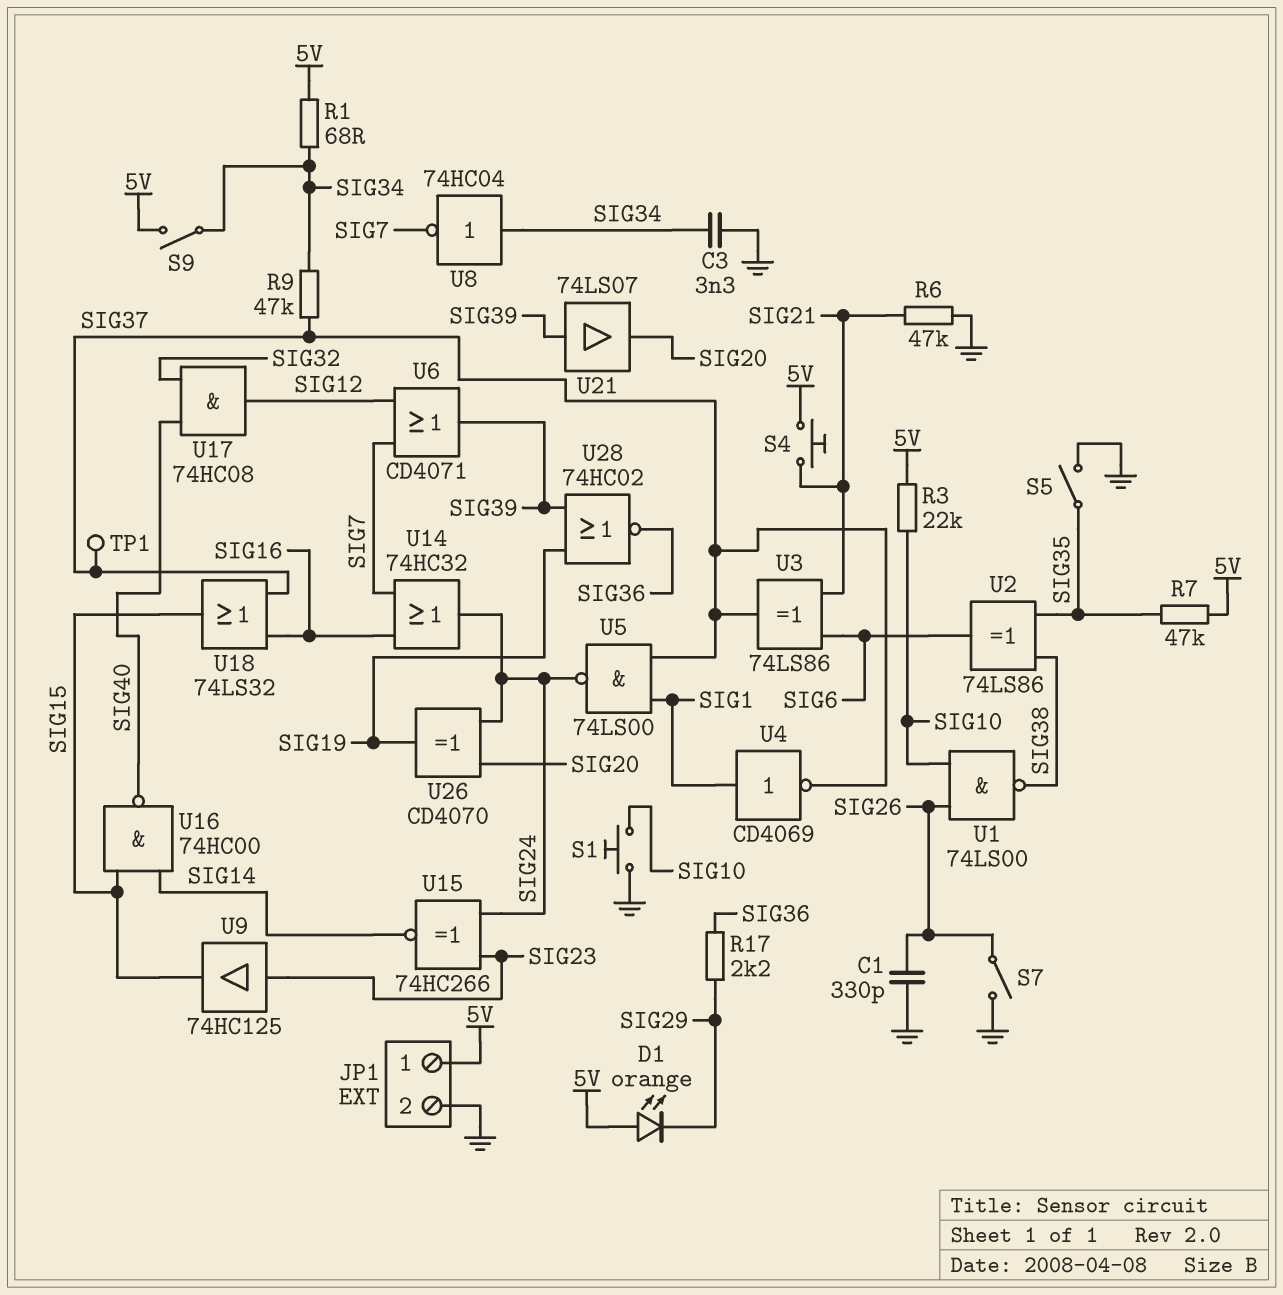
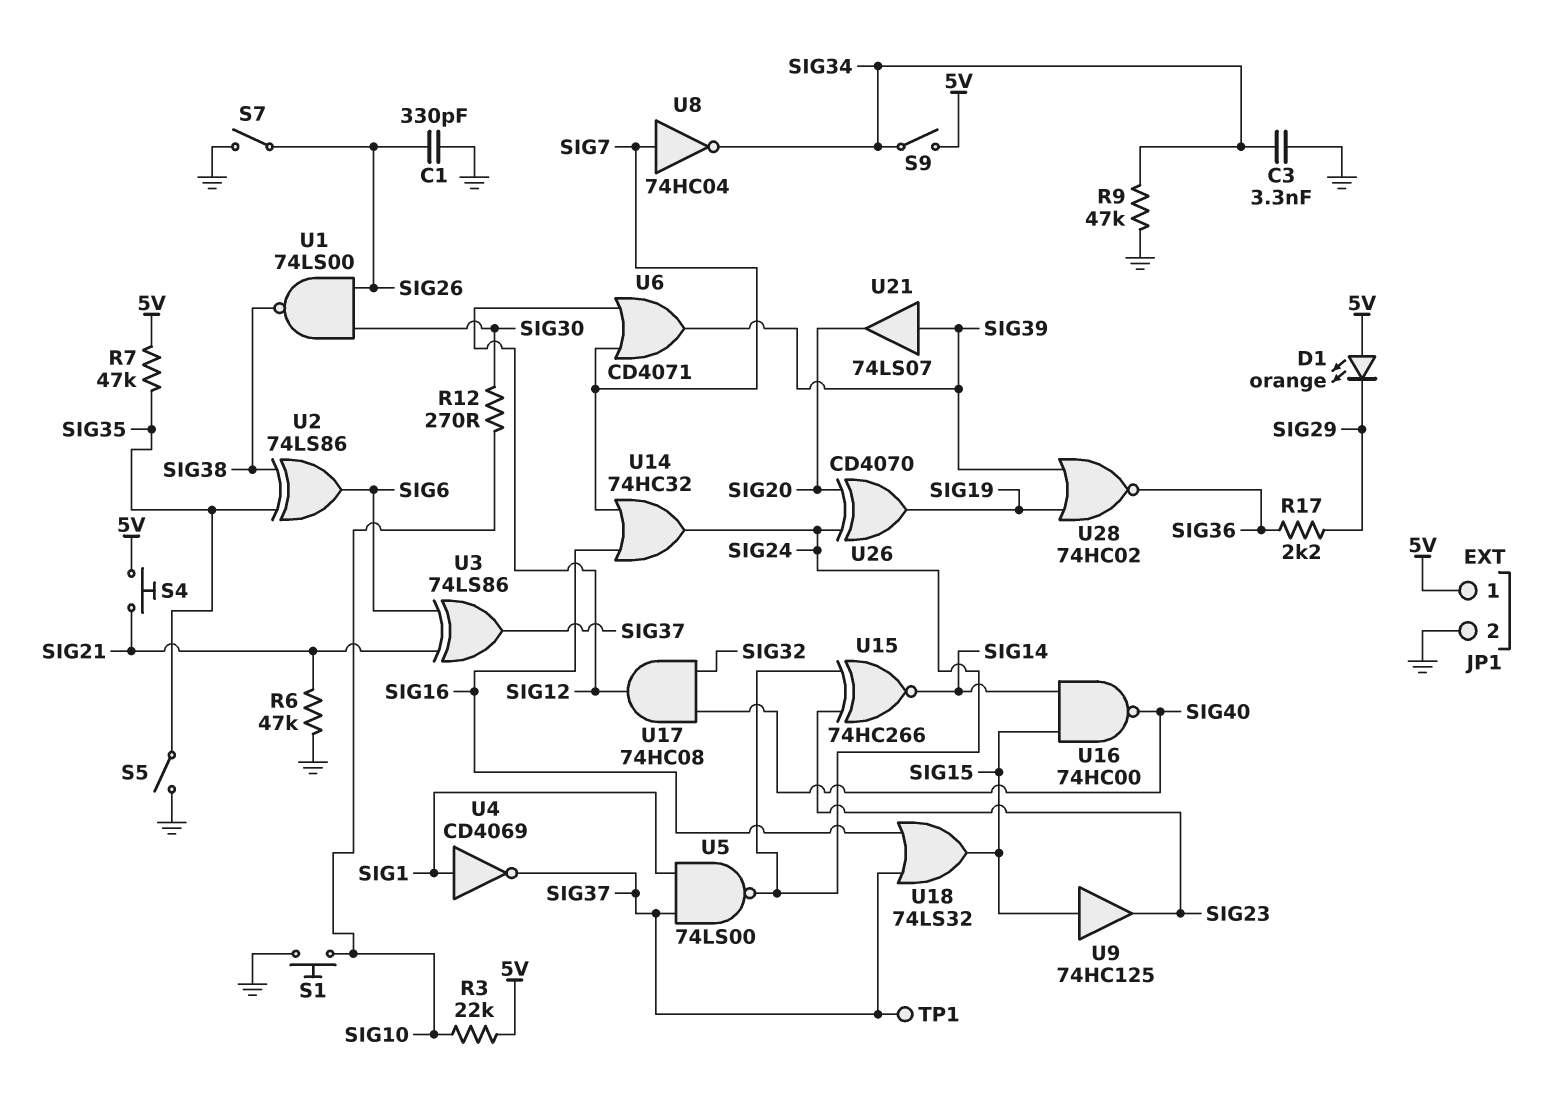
R1: 68 (5V, SIG34) -> none
R9: 47k (SIG34, SIG37) -> 47k (GND, SIG34)
R12: none -> 270 (SIG10, SIG30)
U1: NAND 74LS00 (in SIG10, in SIG26, out SIG38) -> NAND 74LS00 (in SIG26, in SIG30, out SIG38)
U8: NOT 74HC04 (in SIG34, out SIG7) -> NOT 74HC04 (in SIG7, out SIG34)
U9: buffer 74HC125 (in SIG23, out SIG15) -> buffer 74HC125 (in SIG15, out SIG23)

